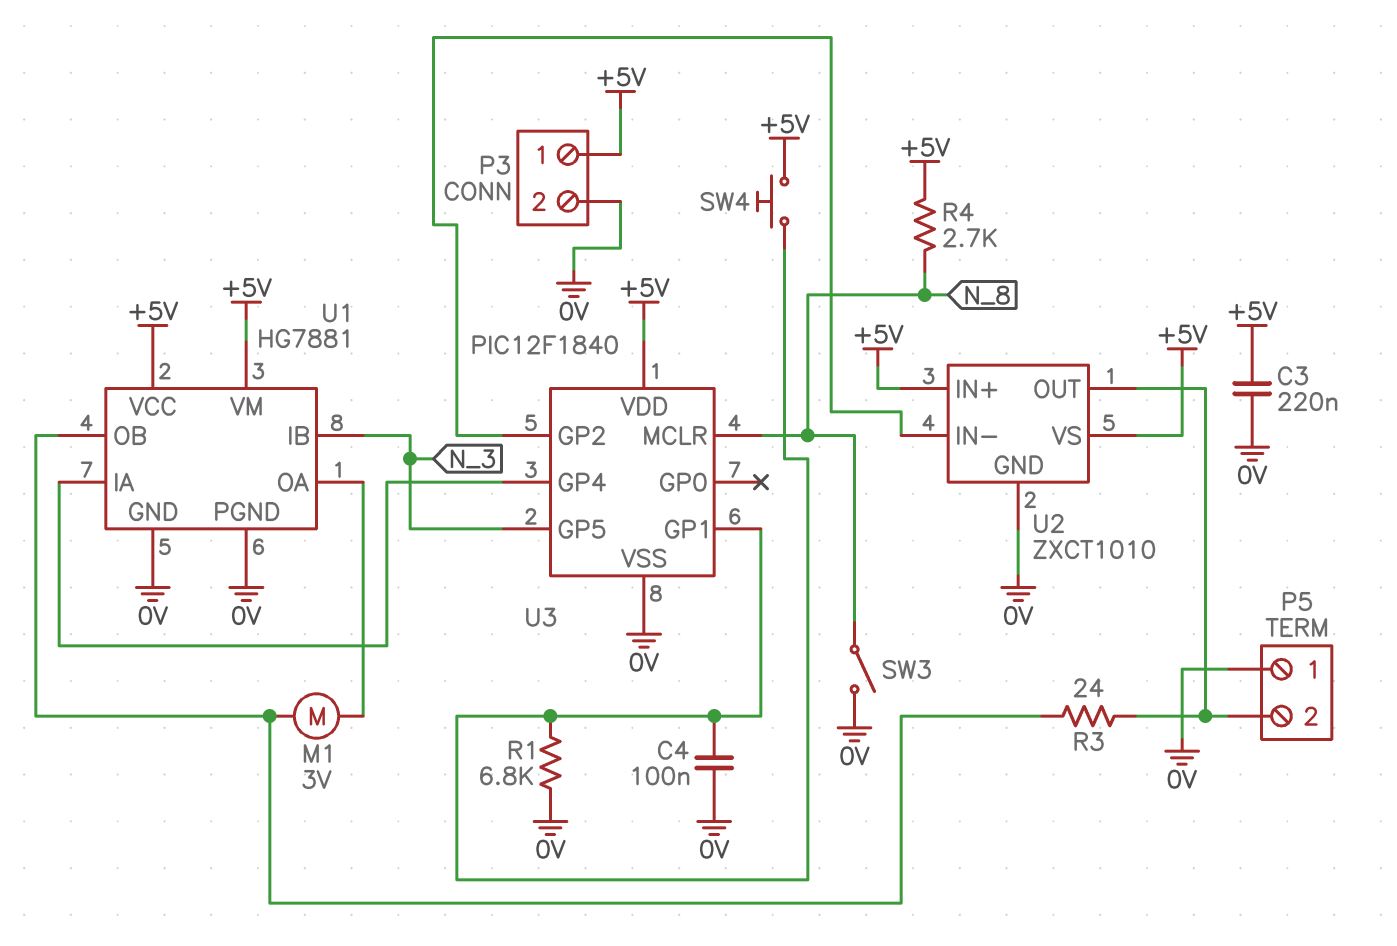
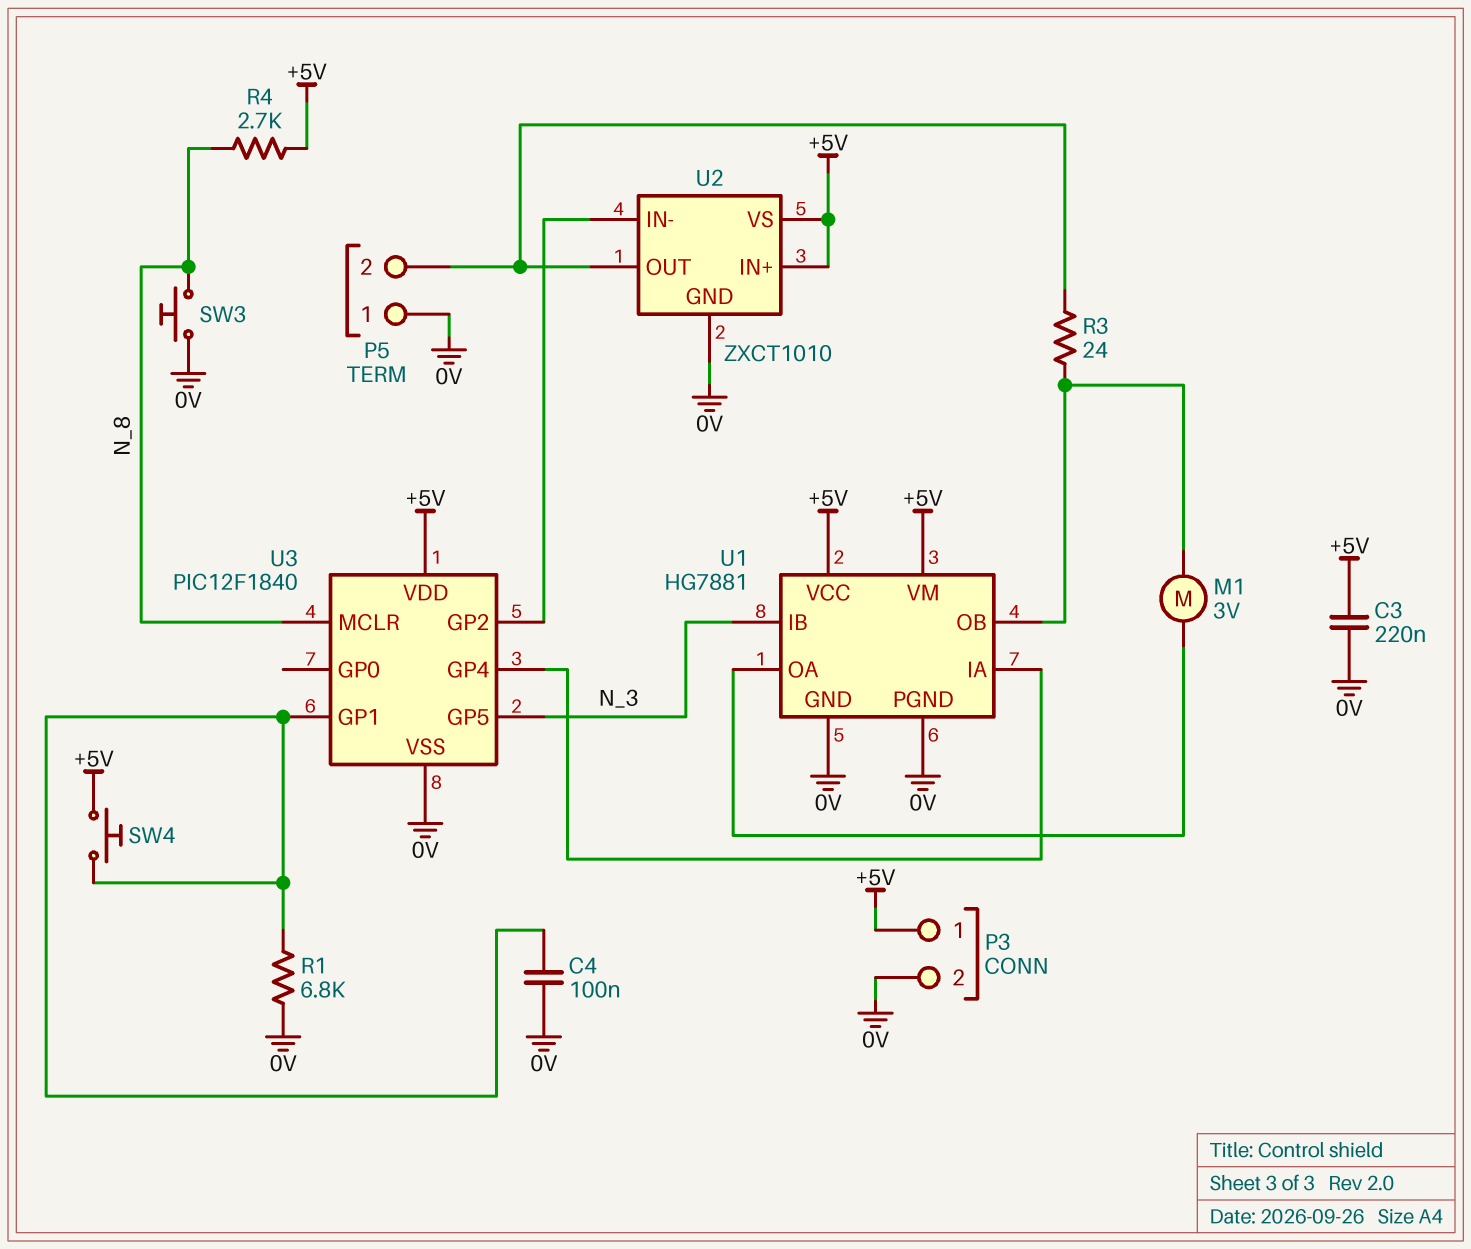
SW3: switch (0V, N_8) -> button (0V, N_8)

